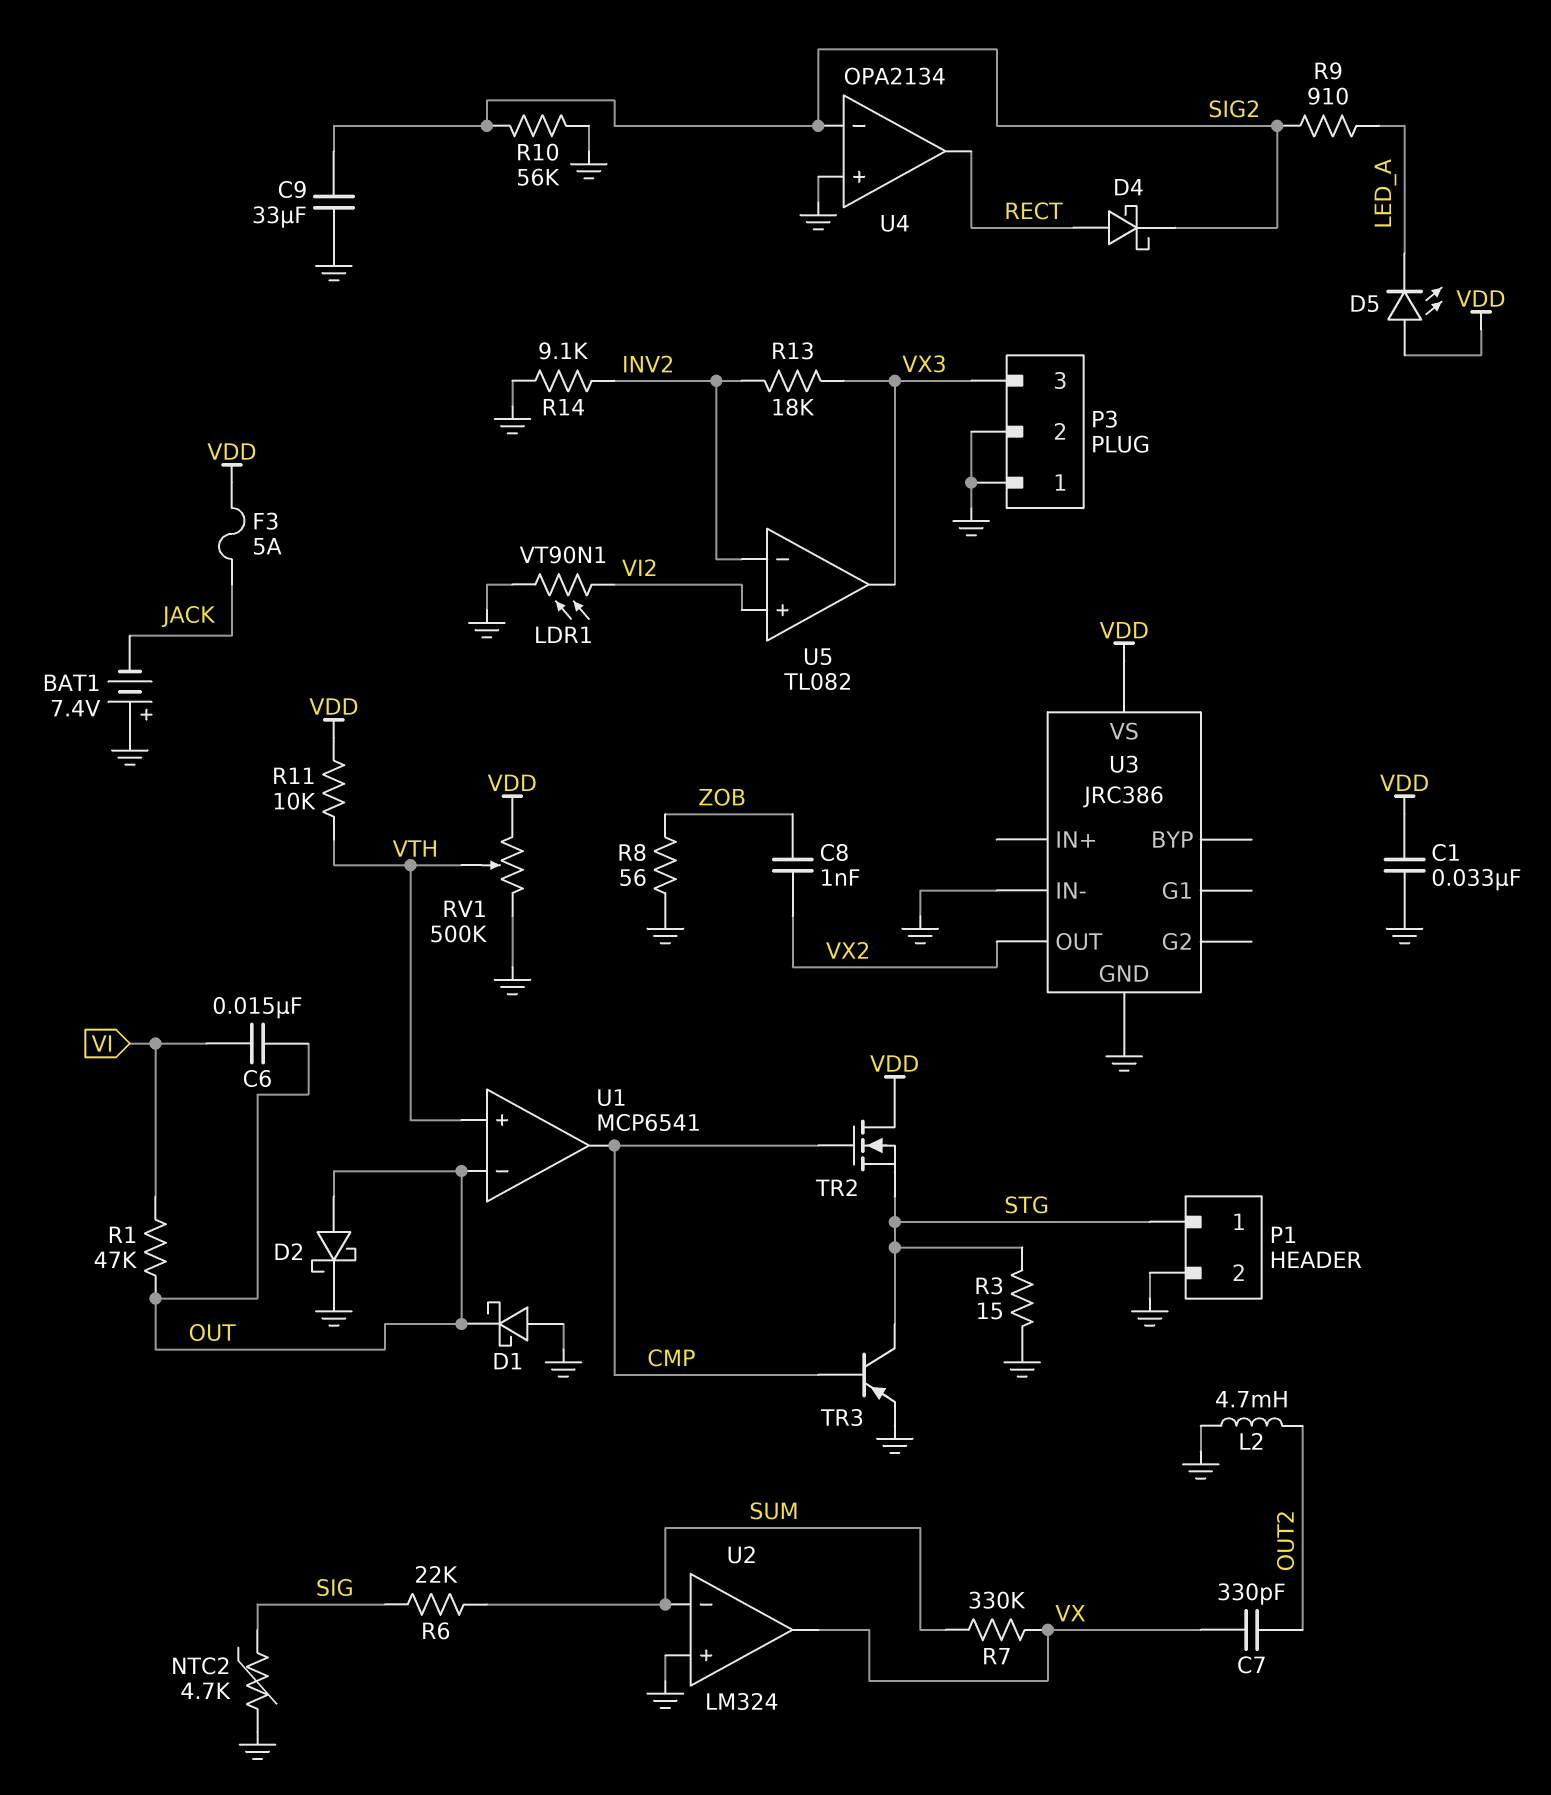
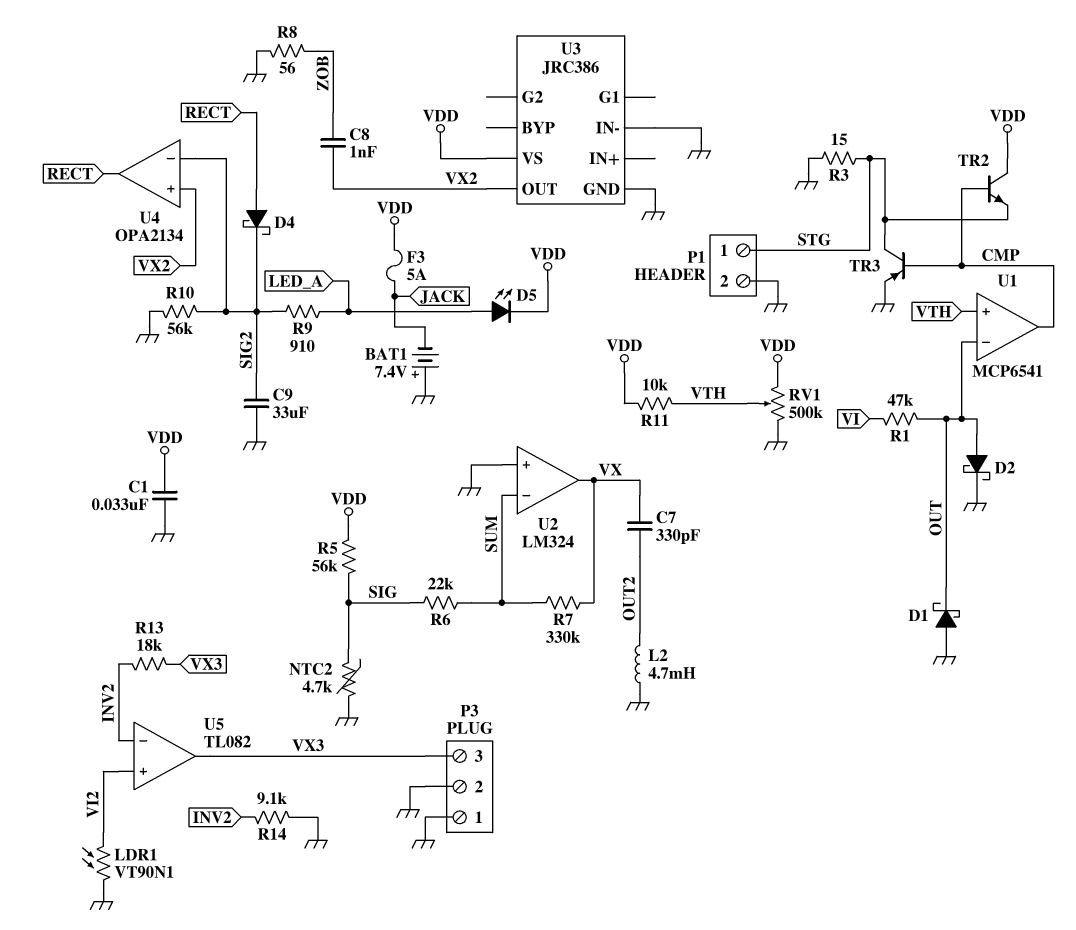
C6: 15nF (OUT, VI) -> none
D5: LED (A VDD, K LED_A) -> LED (A LED_A, K VDD)
R5: none -> 56k (SIG, VDD)
TR2: NMOS (G CMP, D VDD, S STG) -> NPN (B CMP, C VDD, E STG)
U4 pin in+: GND -> VX2

